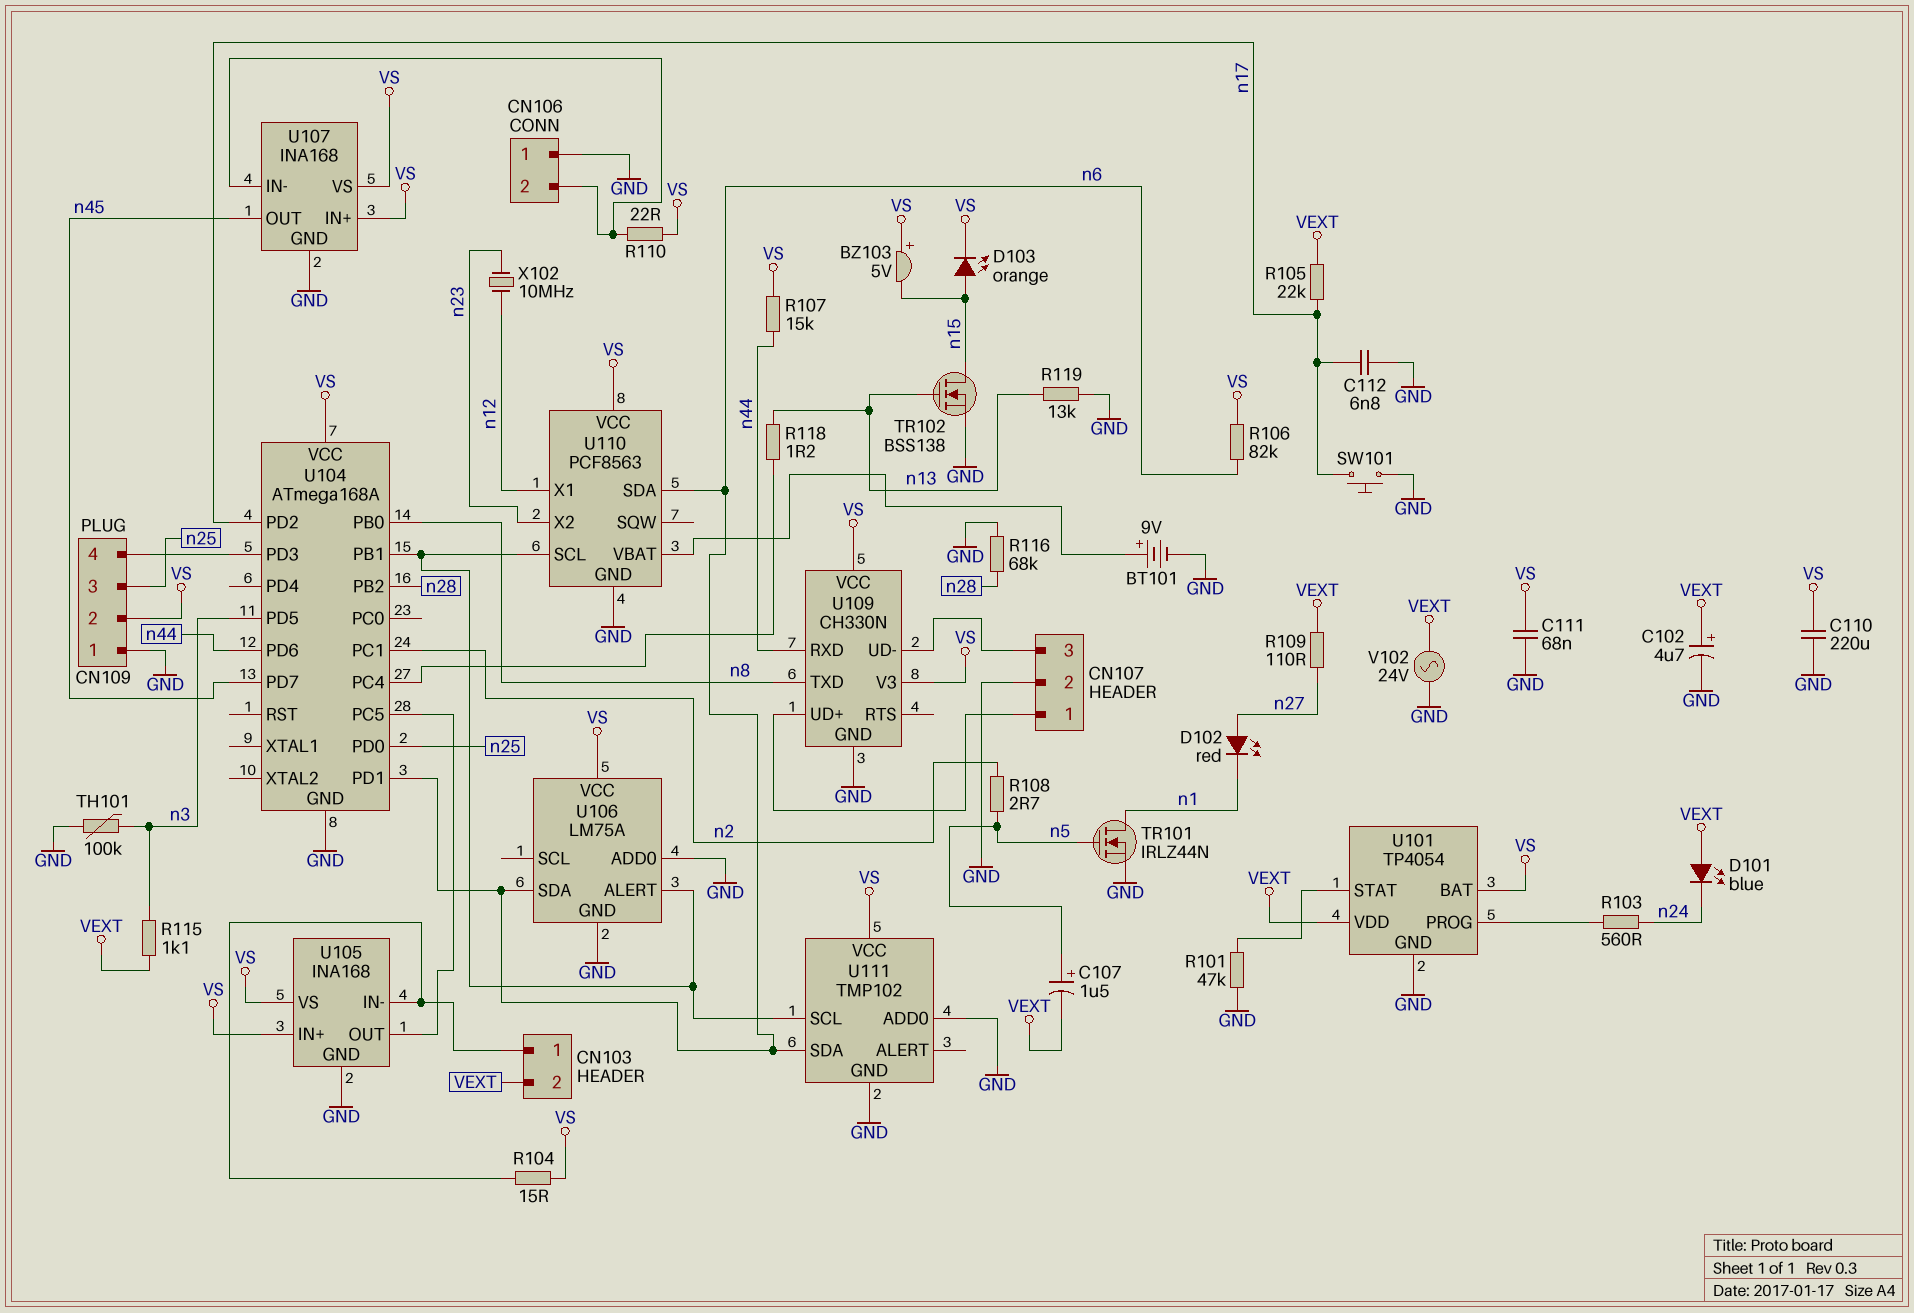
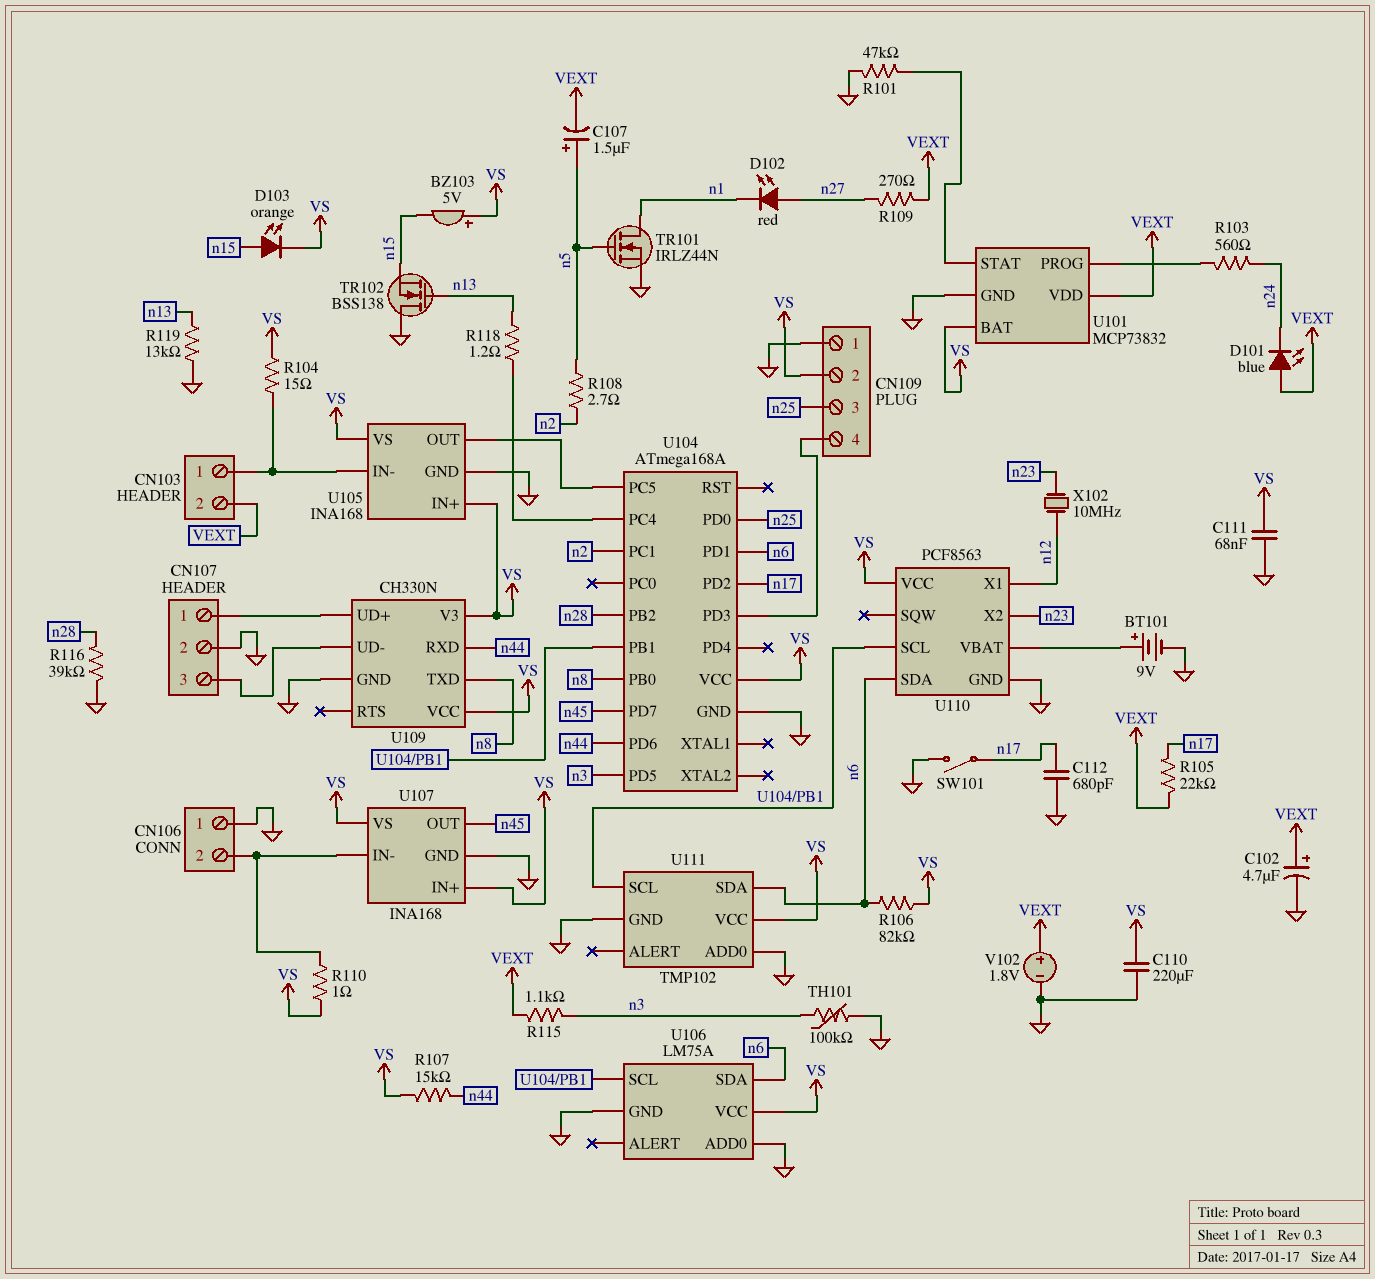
C112: 6.8nF (GND, n17) -> 680pF (GND, n17)
R109: 110 (VEXT, n27) -> 270 (VEXT, n27)
R110: 22 (CN106/2, VS) -> 1 (CN106/2, VS)
R116: 68k (GND, n28) -> 39k (GND, n28)
SW101: button (GND, n17) -> switch (GND, n17)
TR102: NMOS BSS138 (G n13, D n15, S GND) -> NMOS BSS138 (G n13, D GND, S n15)
U101: TP4054 -> MCP73832
U106 pin ALERT: U104/PB1 -> none
U106 pin SCL: none -> U104/PB1
V102: AC 24V (GND, VEXT) -> 1.8V (plus VEXT, minus GND)

